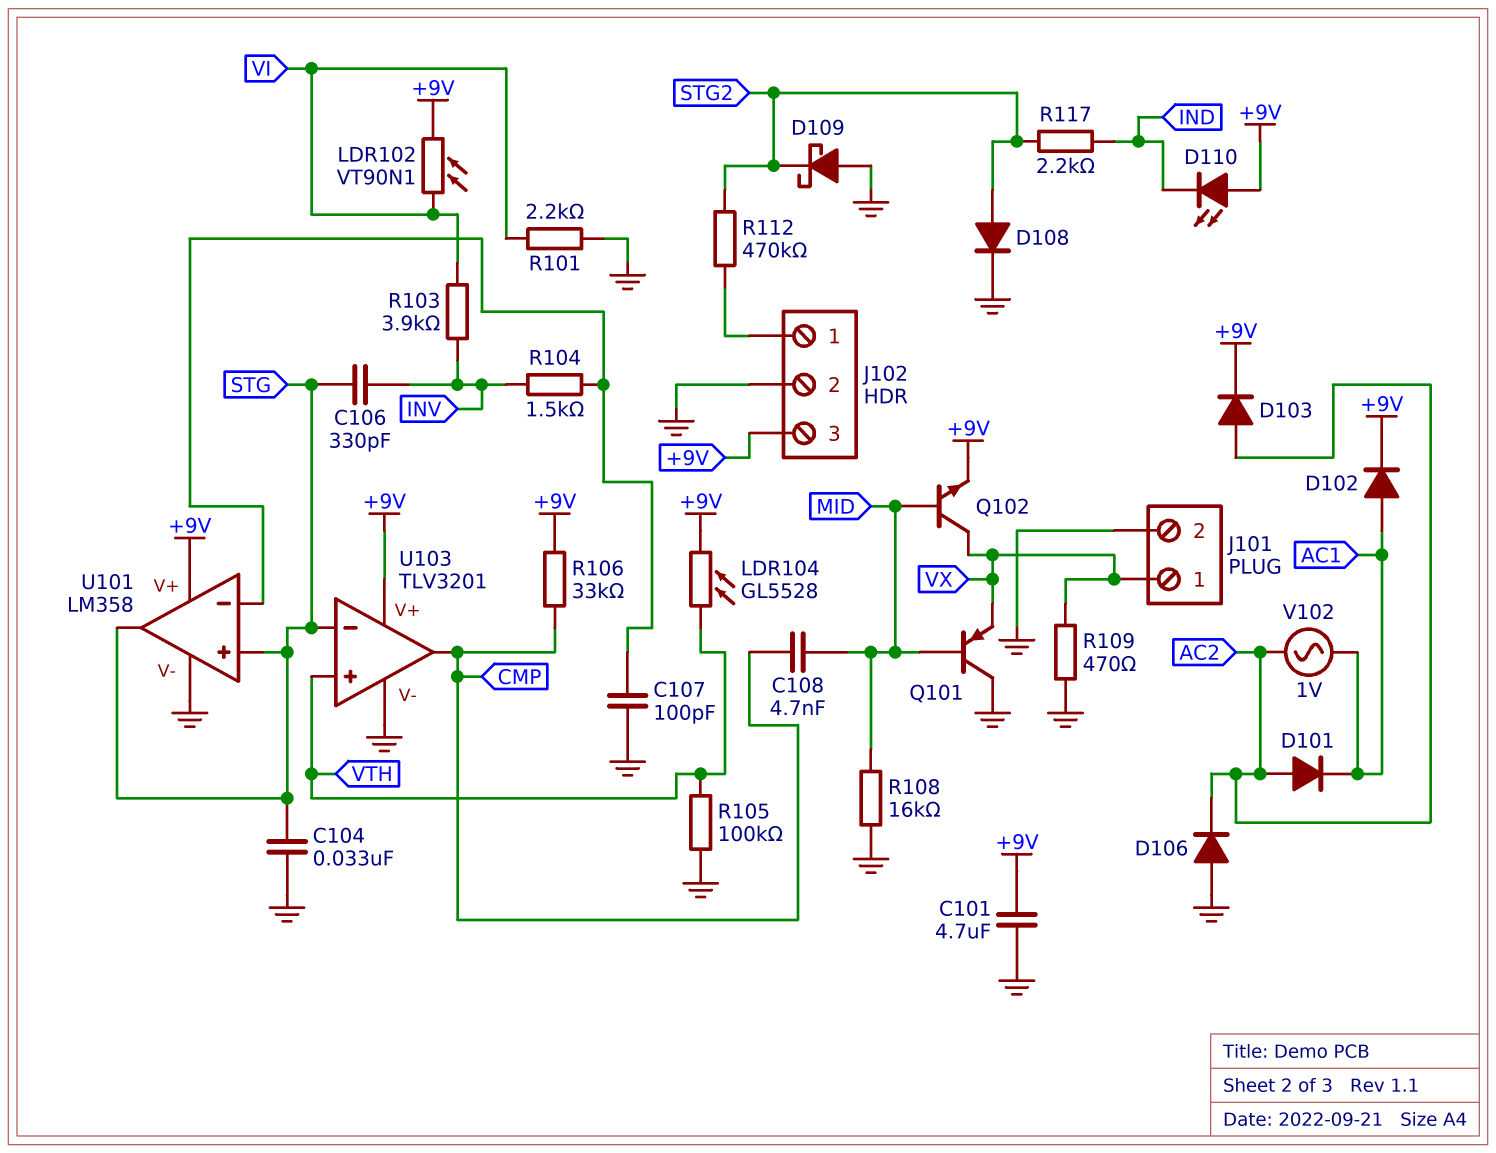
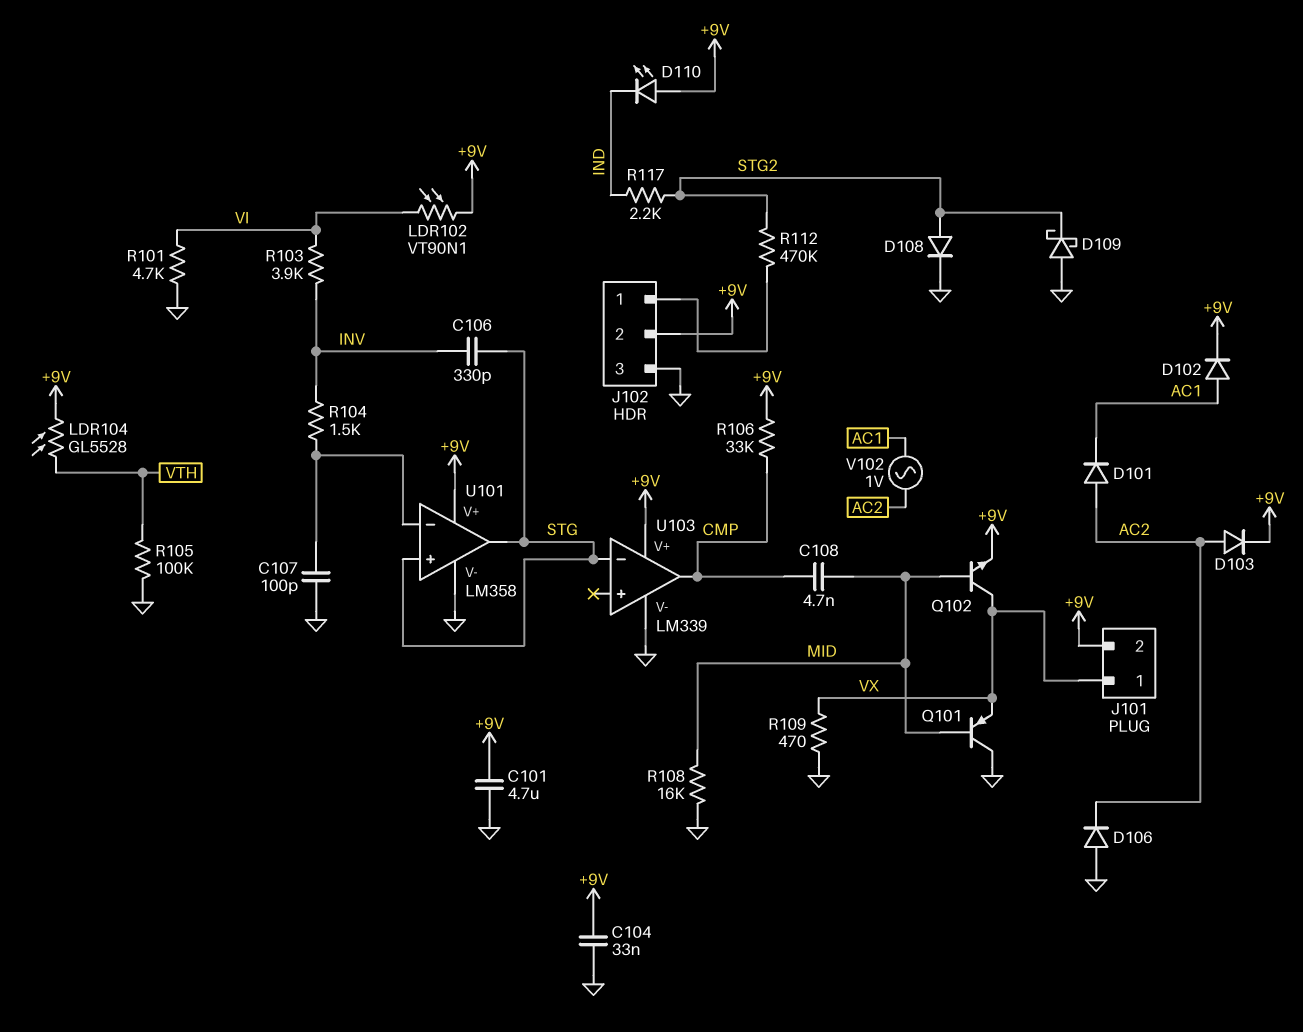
C104: 33nF (GND, STG) -> 33nF (+9V, GND)
J101 pin 2: GND -> +9V
J102 pin 2: GND -> +9V
J102 pin 3: +9V -> GND
R101: 2.2k (GND, VI) -> 4.7k (GND, VI)
U103: TLV3201 -> LM339
U103 pin in+: VTH -> none

